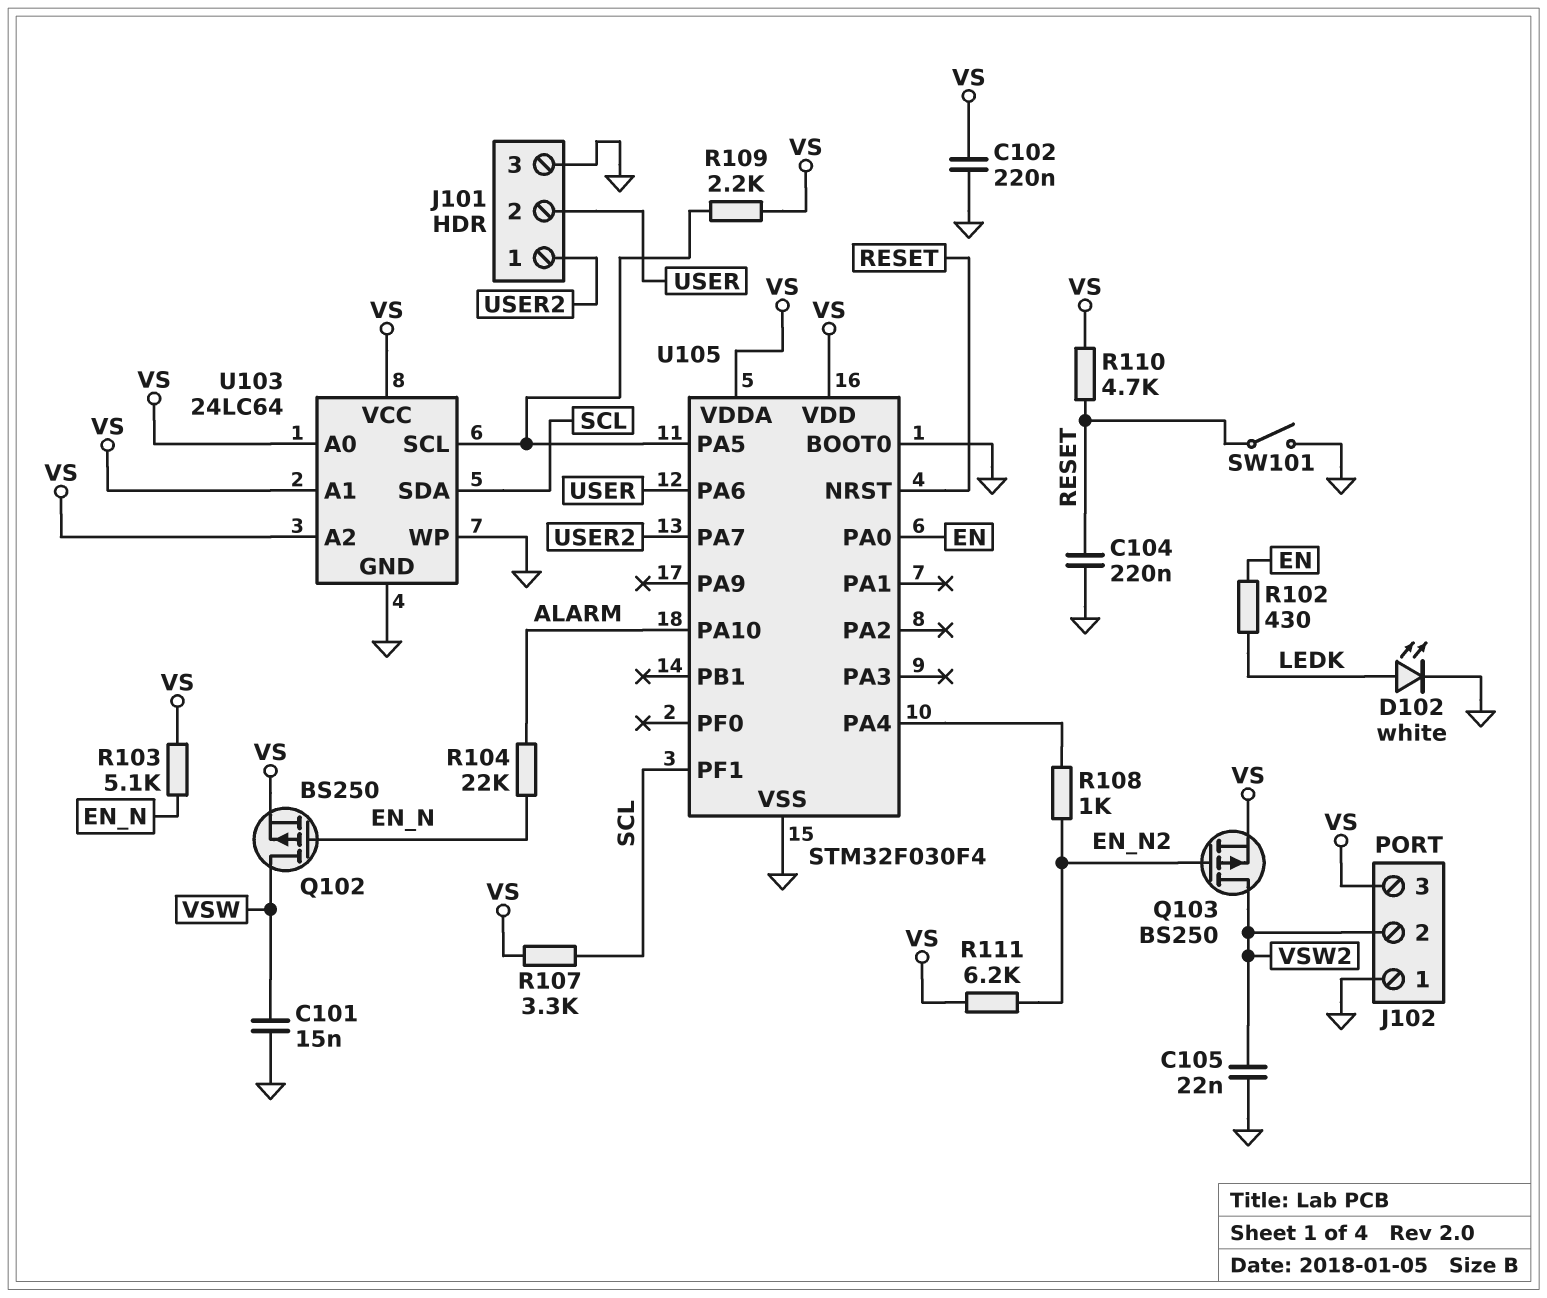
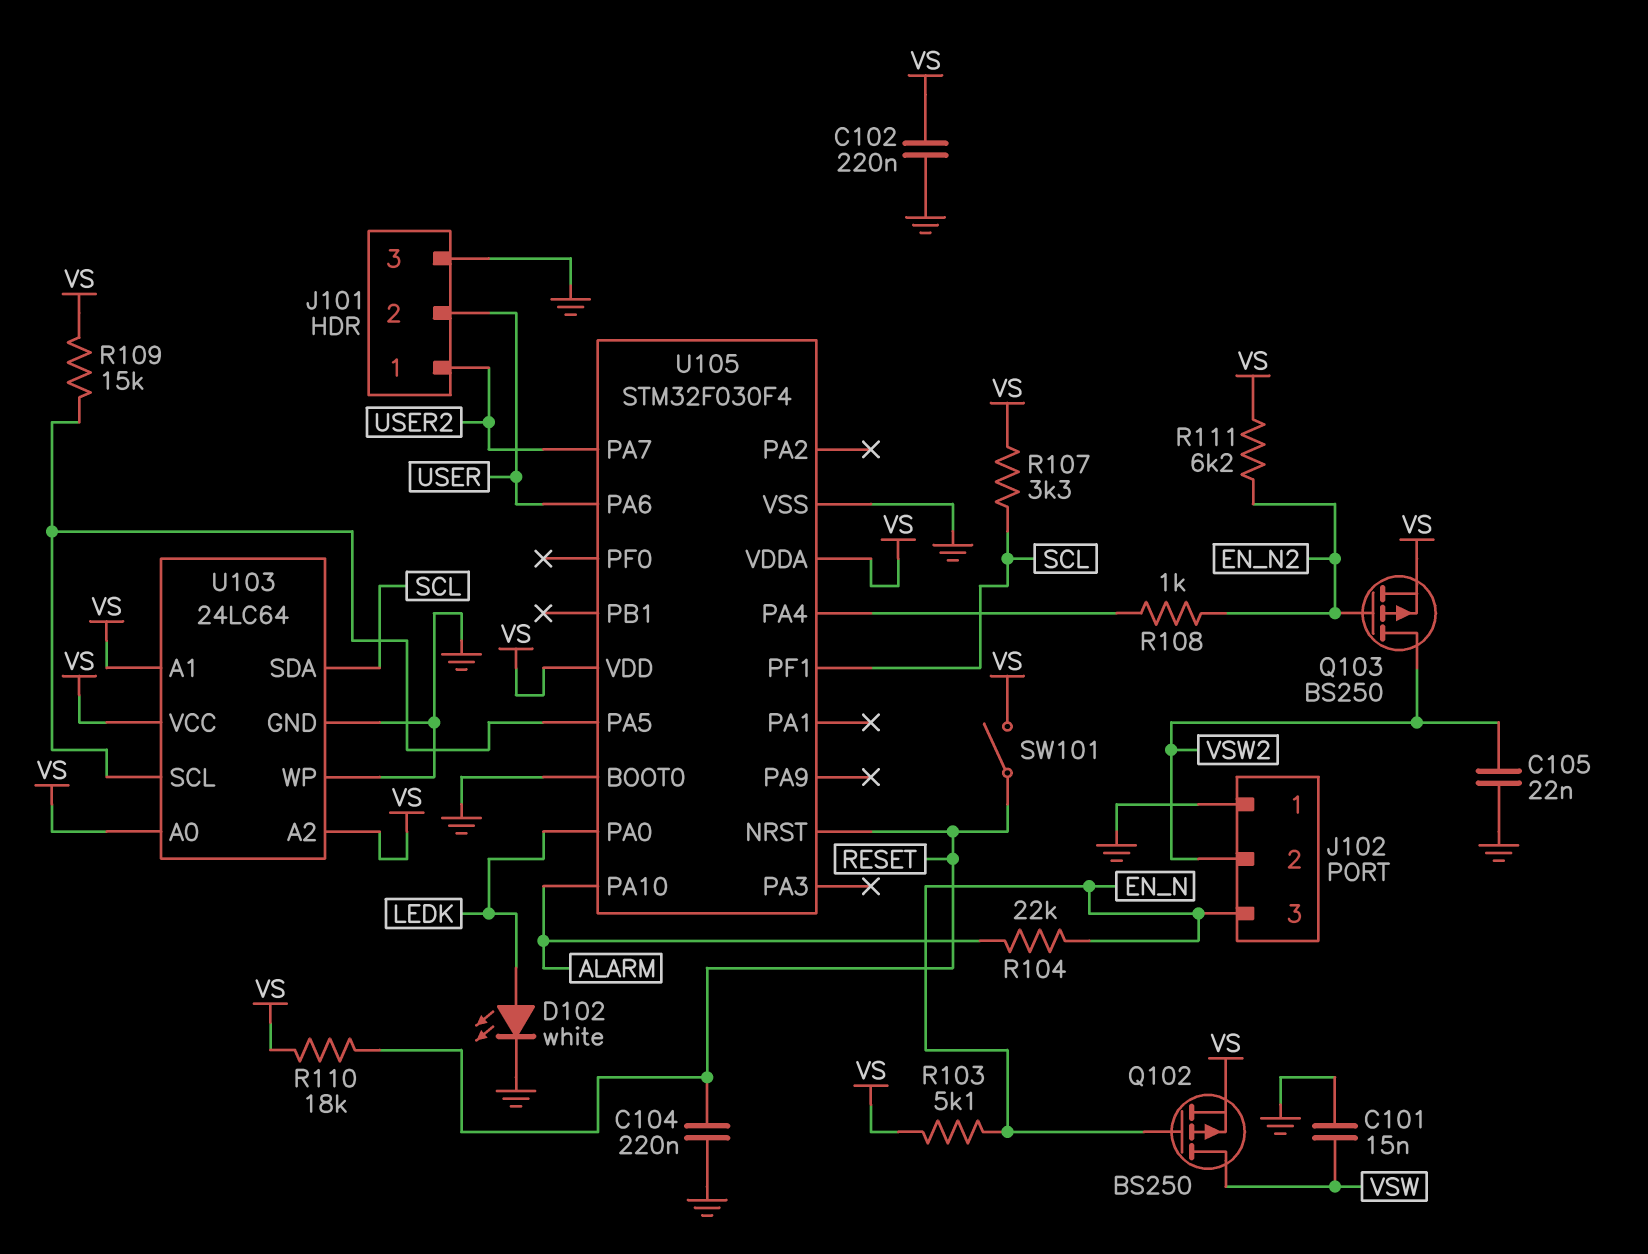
J102 pin 3: VS -> EN_N
R102: 430 (EN, LEDK) -> none
R109: 2.2k (U103/SCL, VS) -> 15k (U103/SCL, VS)
R110: 4.7k (RESET, VS) -> 18k (RESET, VS)
SW101: switch (GND, RESET) -> switch (RESET, VS)
U105 pin PA0: EN -> LEDK

